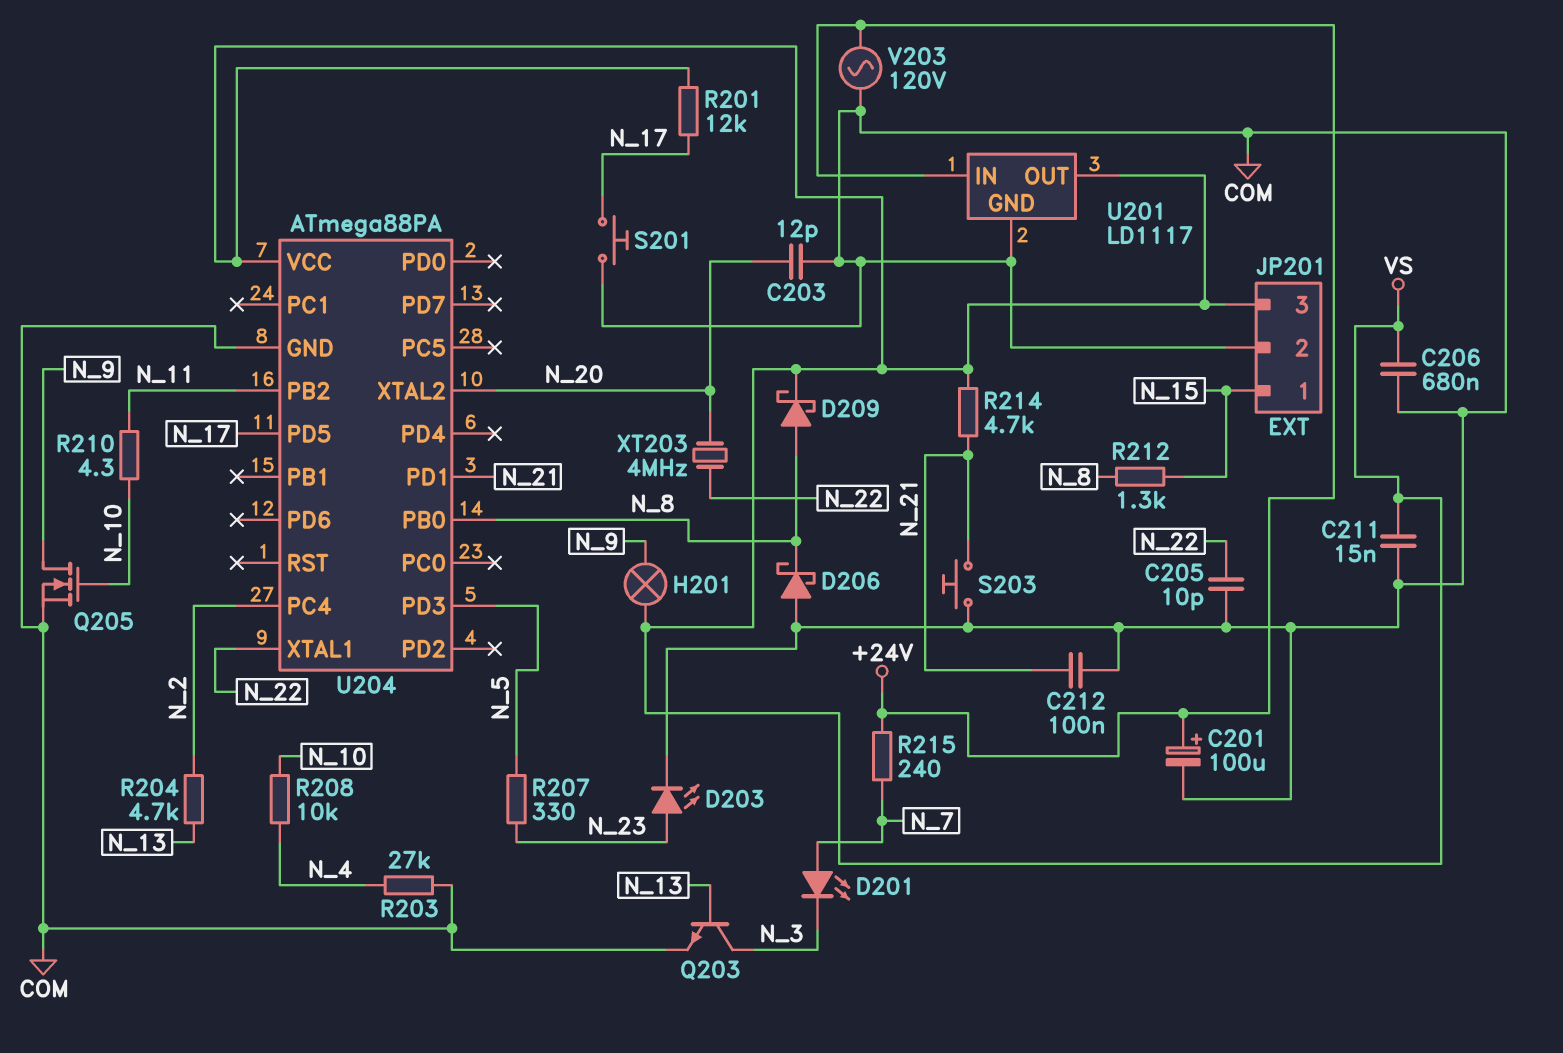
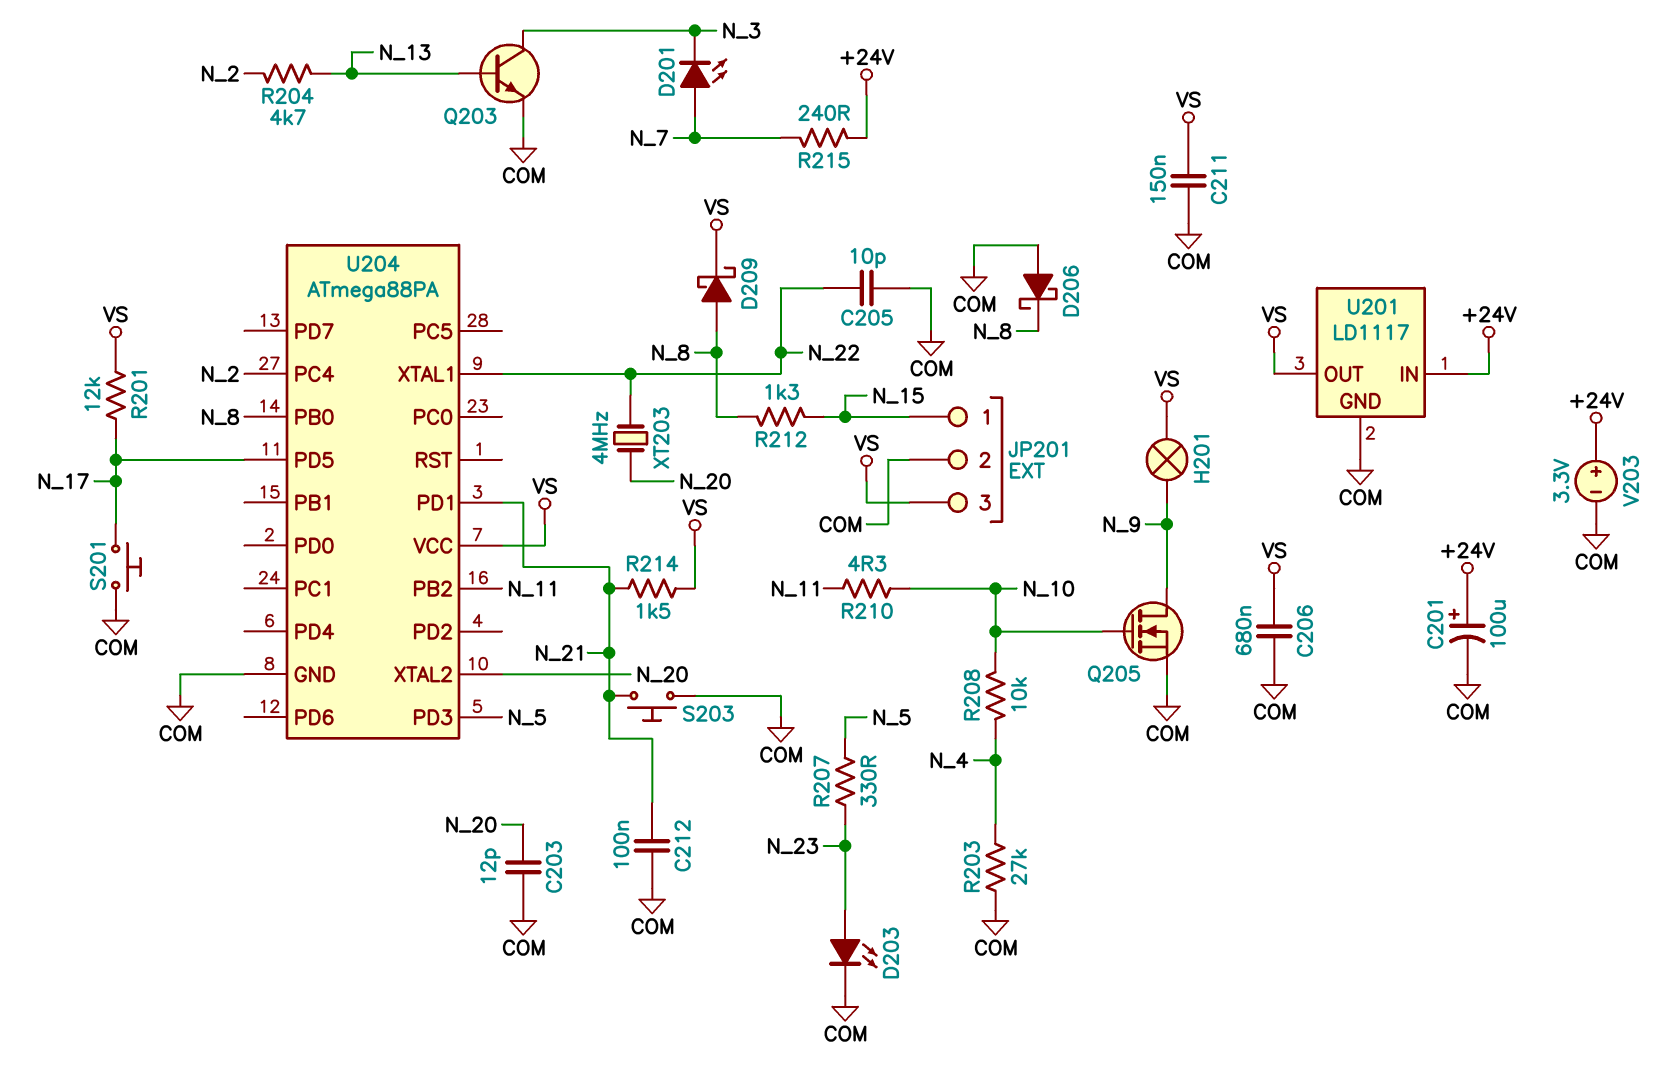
C211: 15nF (COM, VS) -> 150nF (COM, VS)
R214: 4.7k (N_21, VS) -> 1.5k (N_21, VS)
V203: AC 120V (+24V, COM) -> 3.3V (plus +24V, minus COM)

